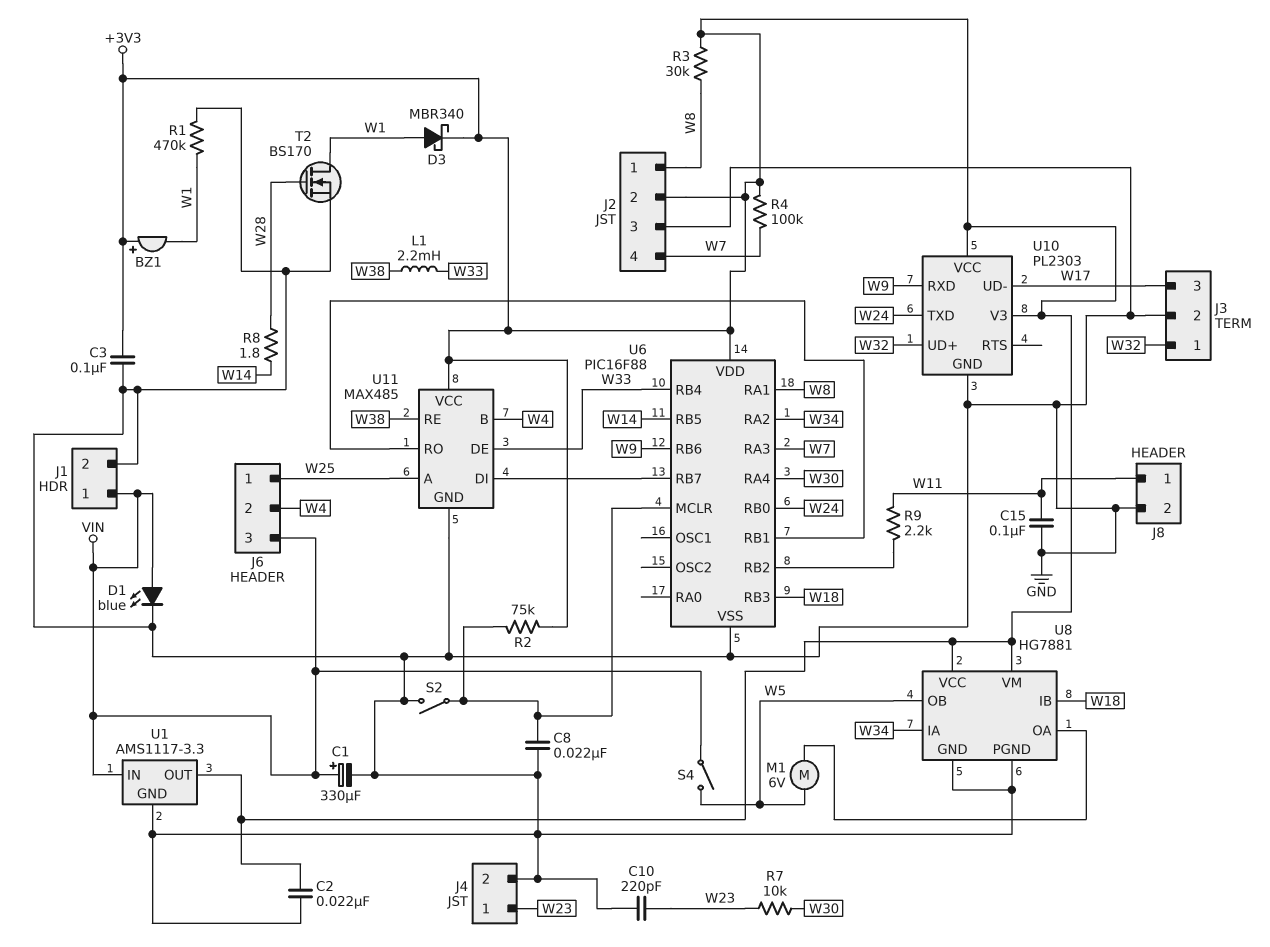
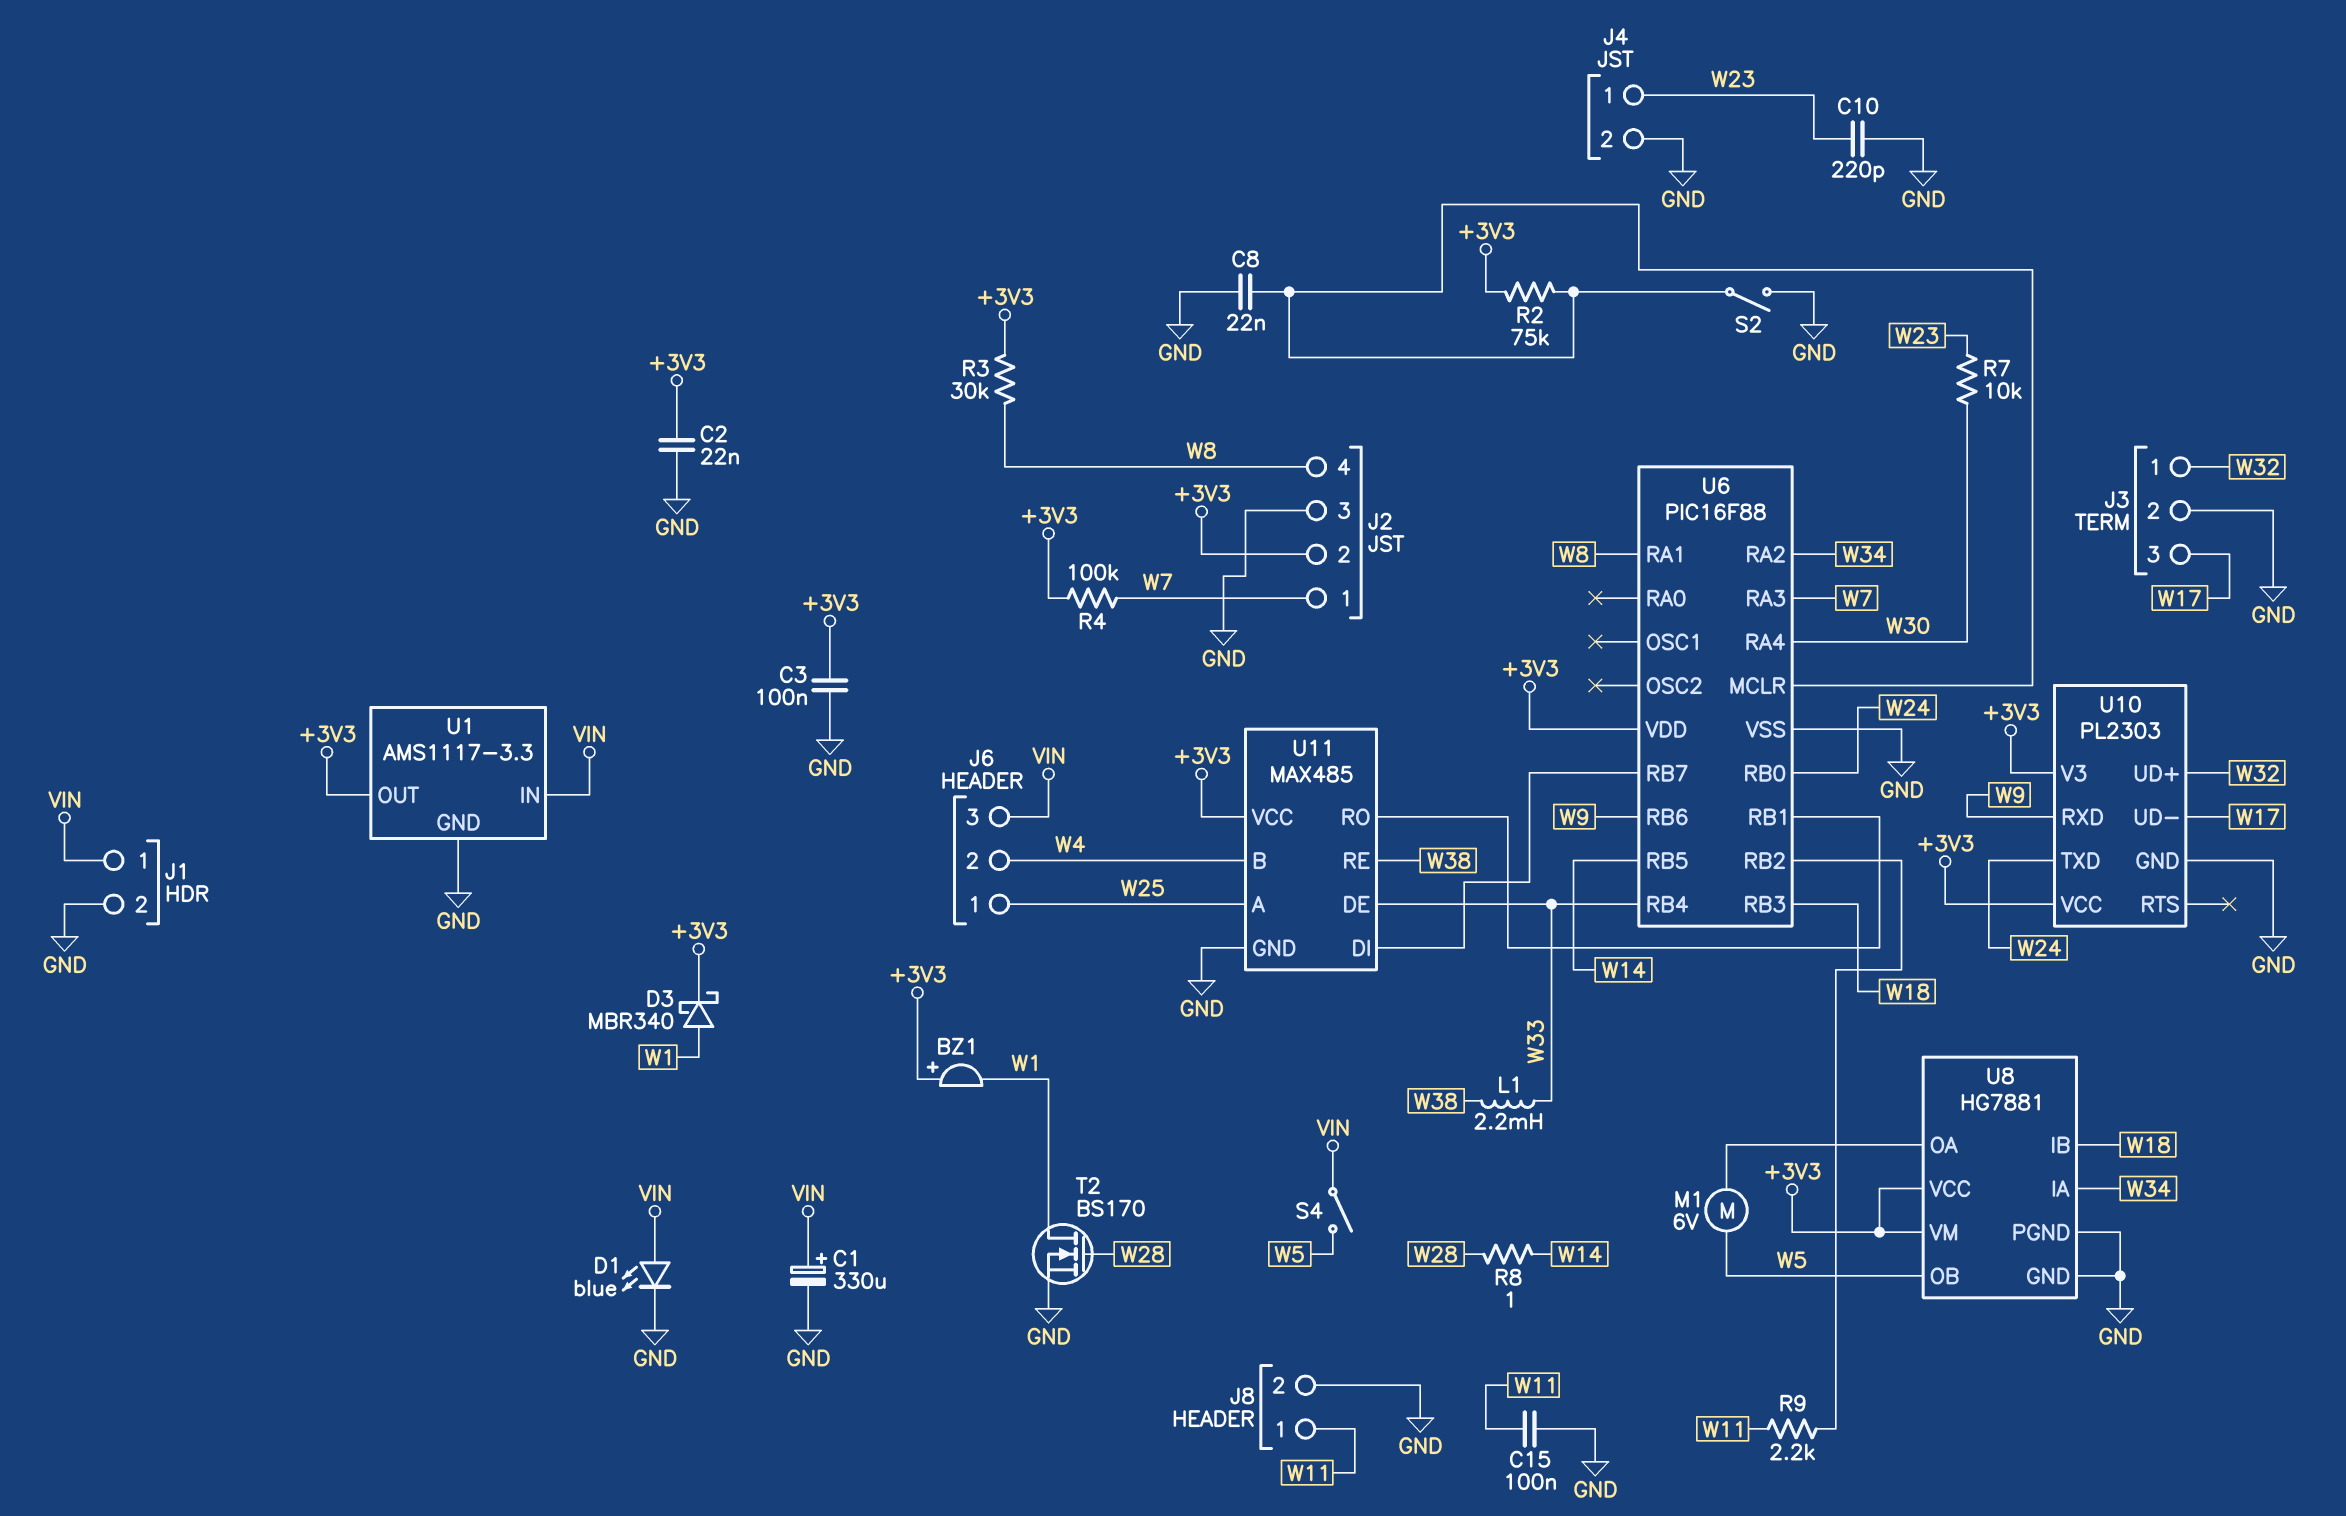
J2 pin 1: W8 -> W7
J2 pin 4: W7 -> W8
R1: 470k (GND, W1) -> none
R8: 1.8 (W14, W28) -> 1 (W14, W28)

